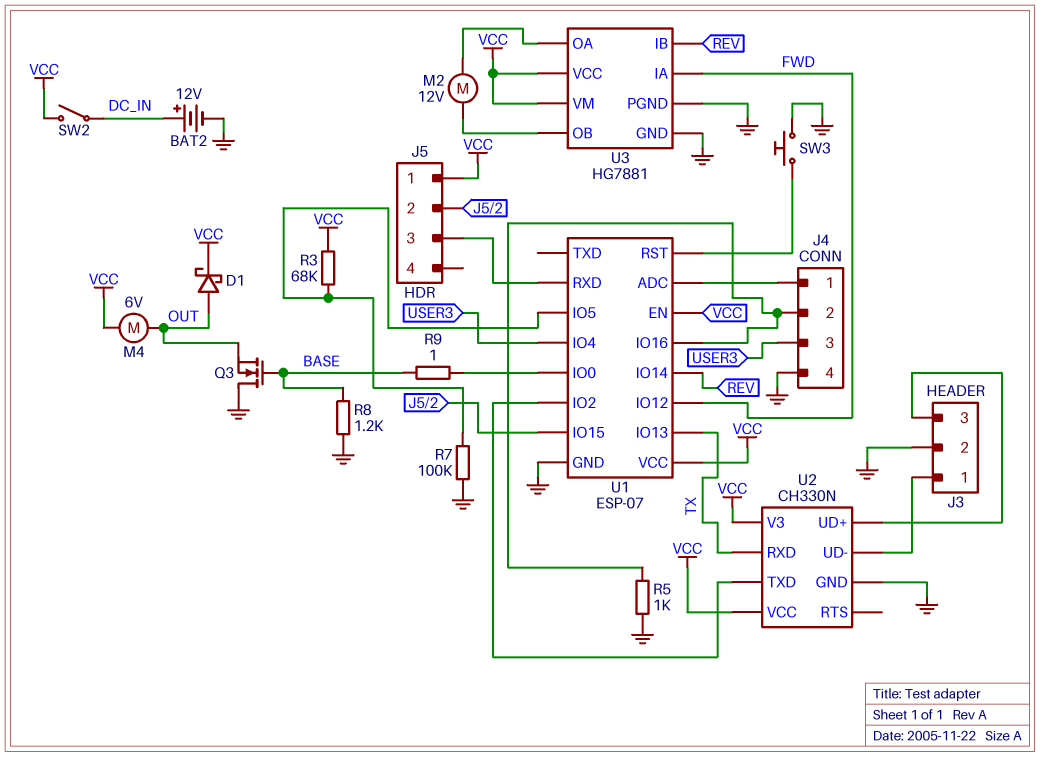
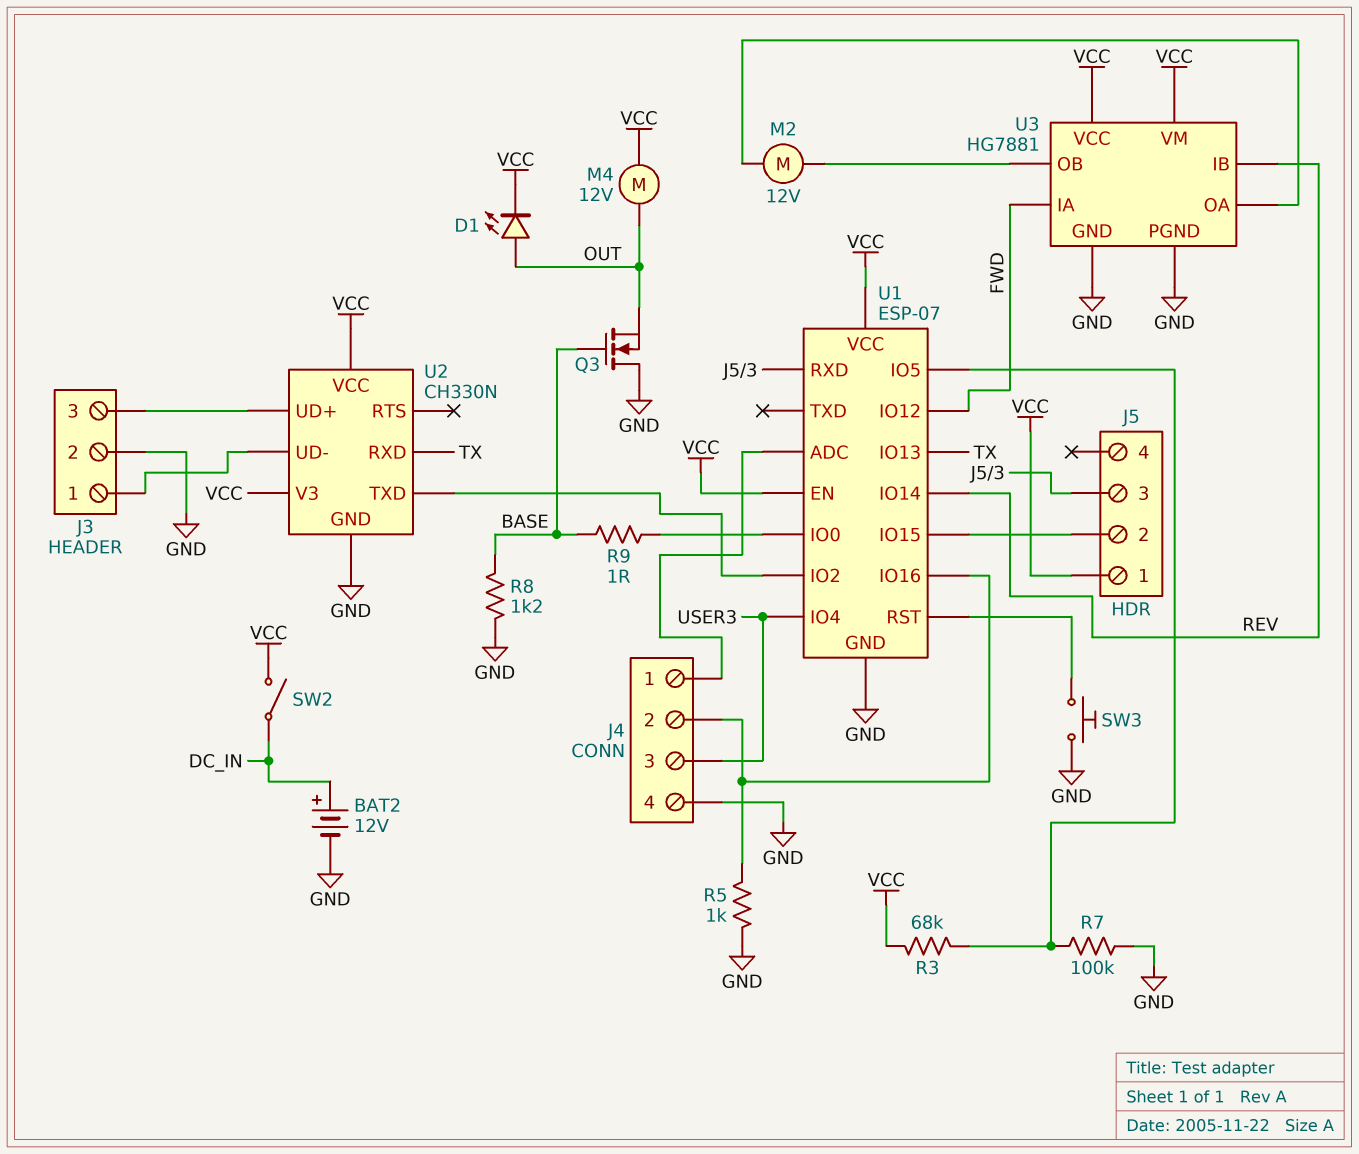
D1: schottky (A OUT, K VCC) -> LED (A OUT, K VCC)
M4: motor 6V (OUT, VCC) -> motor 12V (OUT, VCC)

